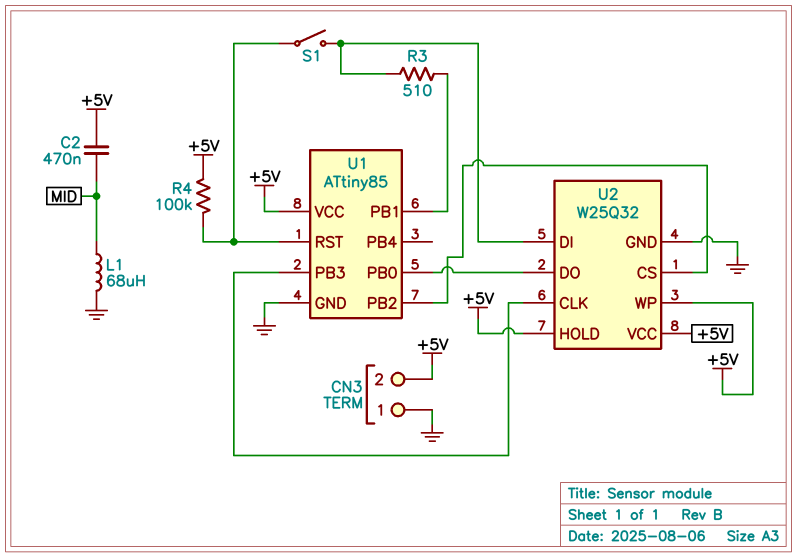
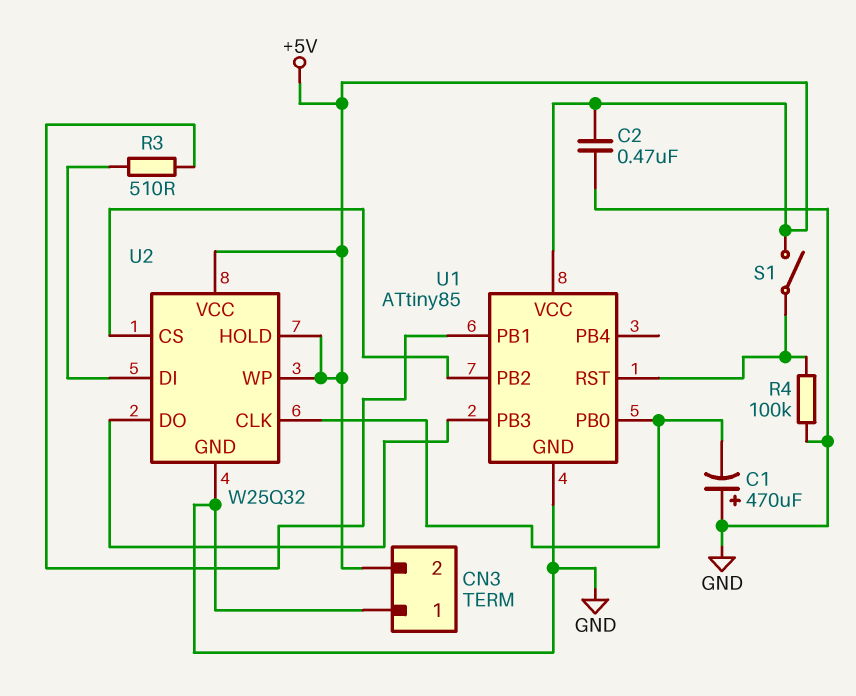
C1: none -> 470uF (plus GND, minus U1/PB0)
C2: 470nF (+5V, MID) -> 470nF (+5V, GND)
L1: 68uH (GND, MID) -> none
R4: 100k (+5V, U1/RST) -> 100k (GND, U1/RST)
S1: switch (U1/RST, U2/DI) -> switch (+5V, U1/RST)
U2 pin CLK: U1/PB3 -> U1/PB0
U2 pin DO: U1/PB0 -> U1/PB3

